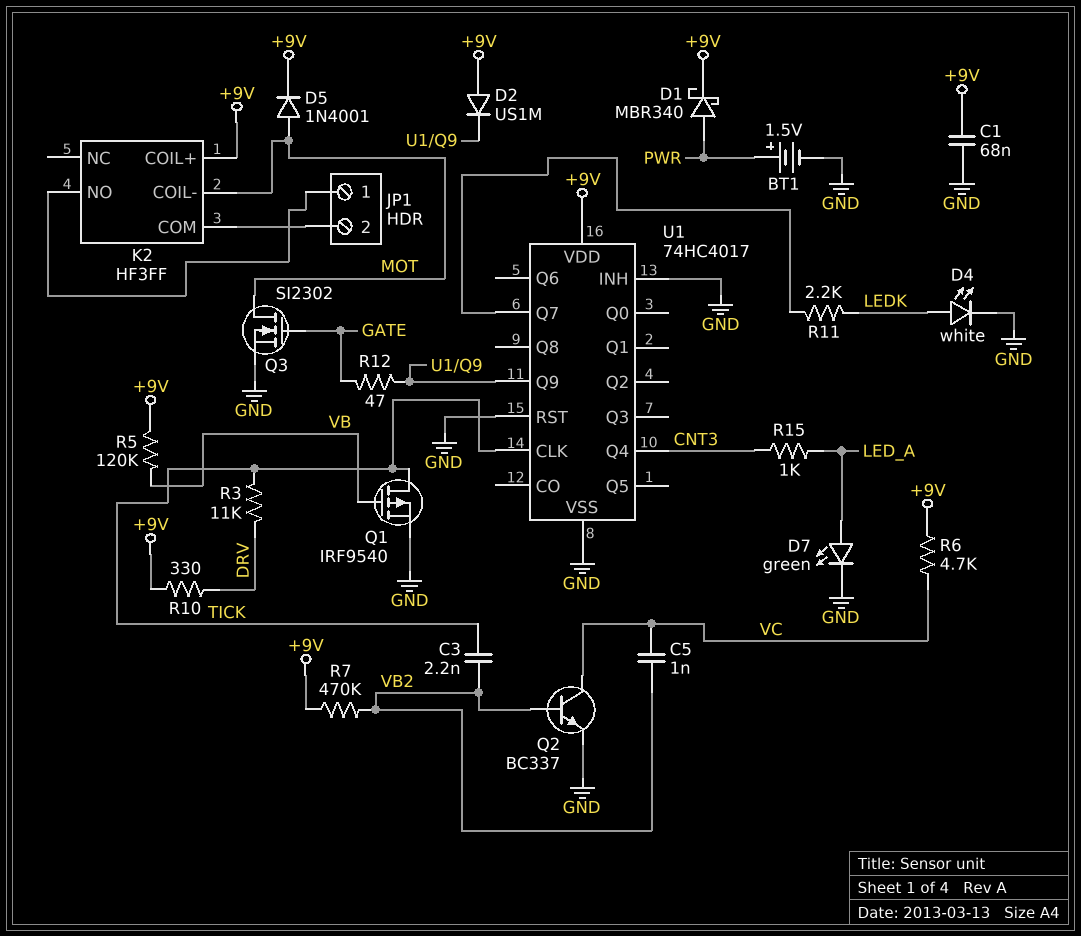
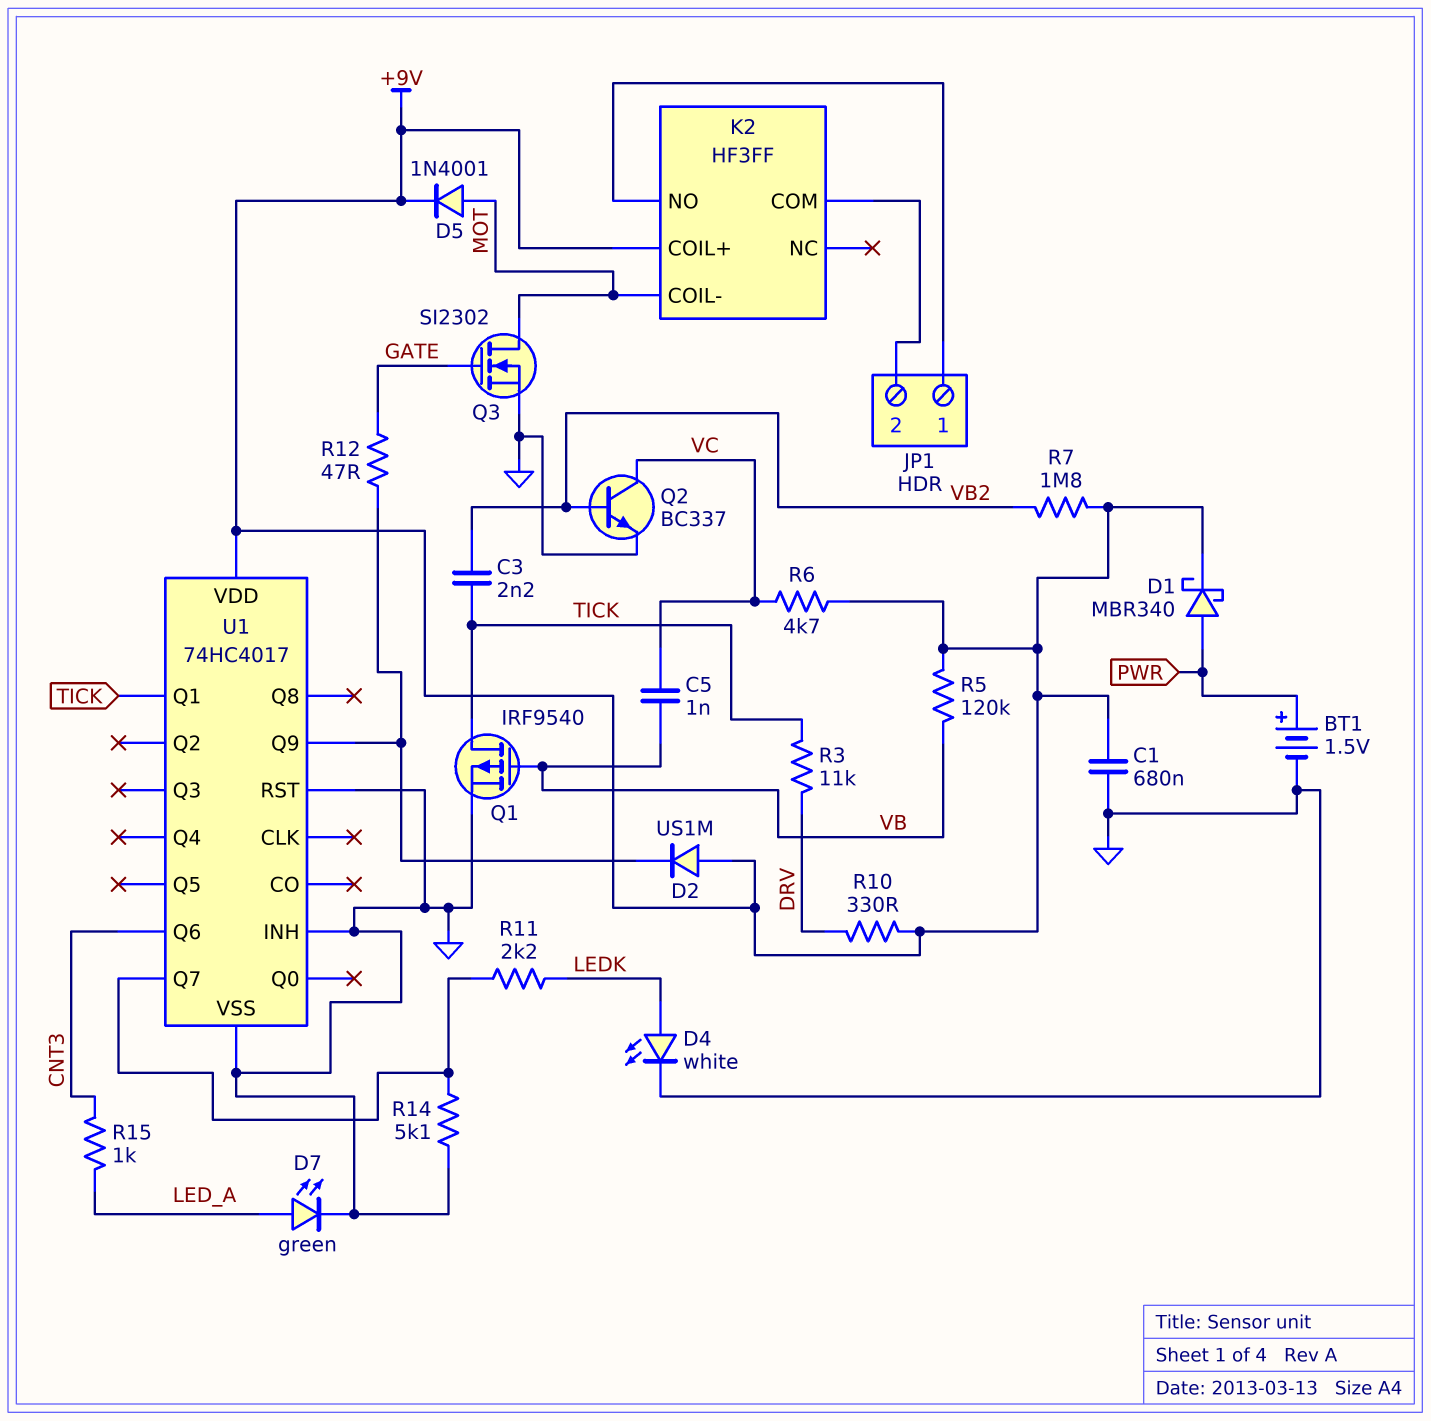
C1: 68nF (+9V, GND) -> 680nF (+9V, GND)
C5: 1nF (VB2, VC) -> 1nF (VB, VC)
R7: 470k (+9V, VB2) -> 1.8M (+9V, VB2)
R14: none -> 5.1k (GND, U1/Q7)
U1 pin CLK: TICK -> none
U1 pin Q1: none -> TICK
U1 pin Q4: CNT3 -> none
U1 pin Q6: none -> CNT3

